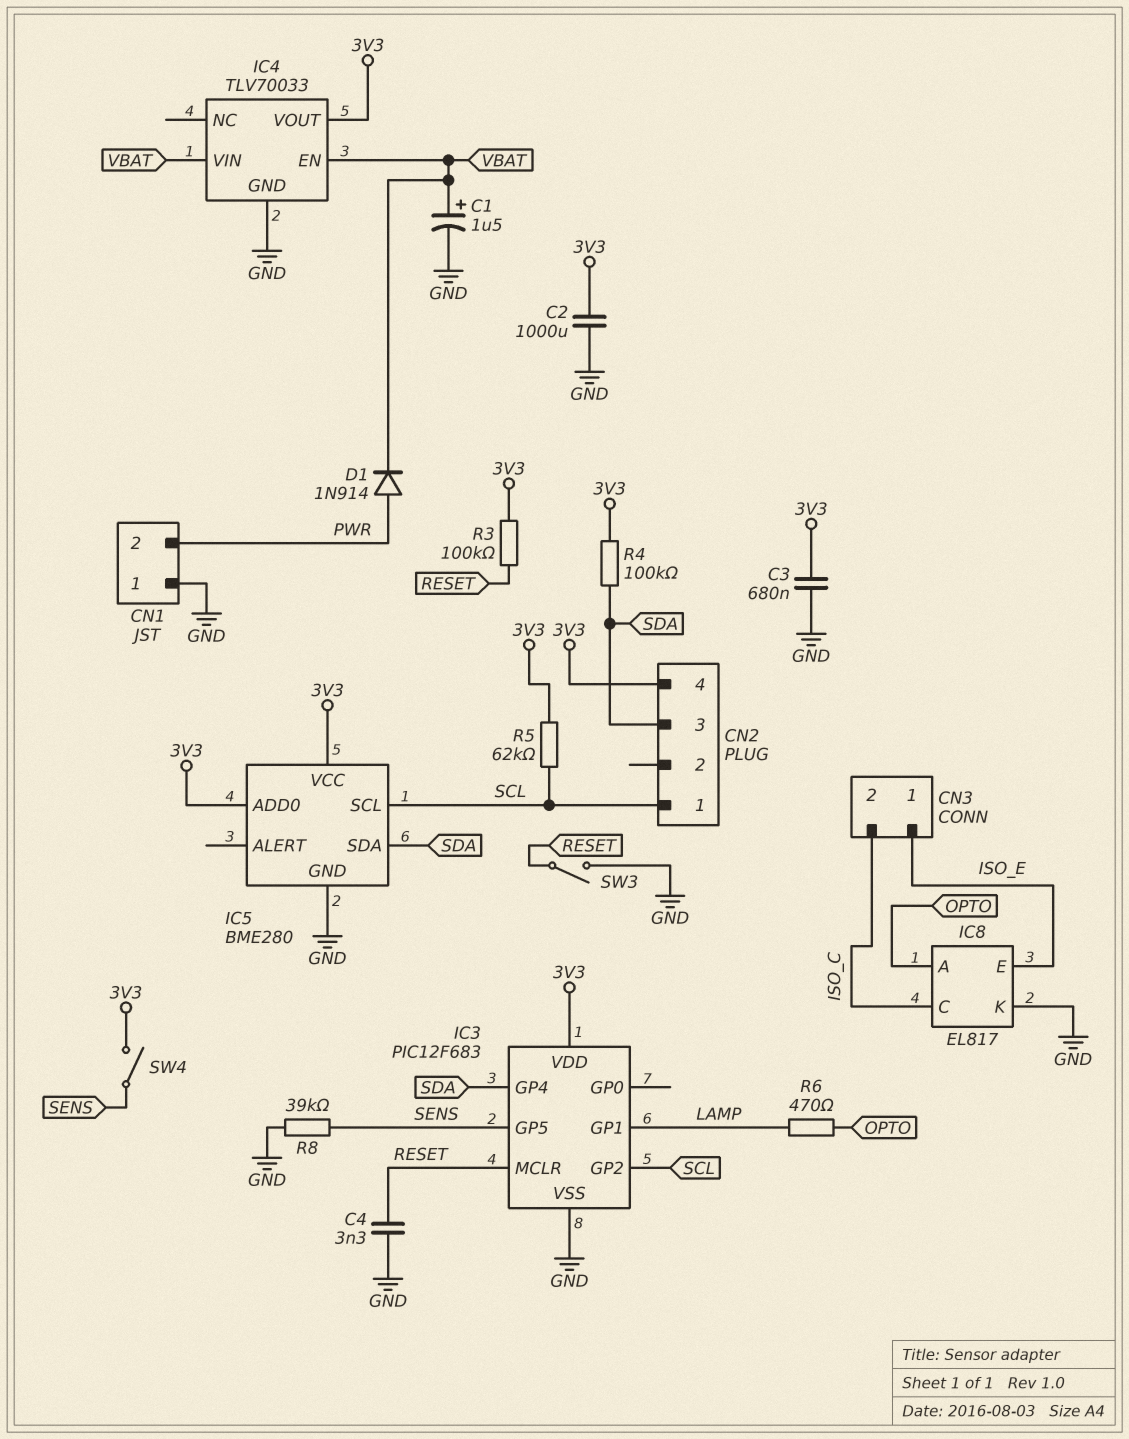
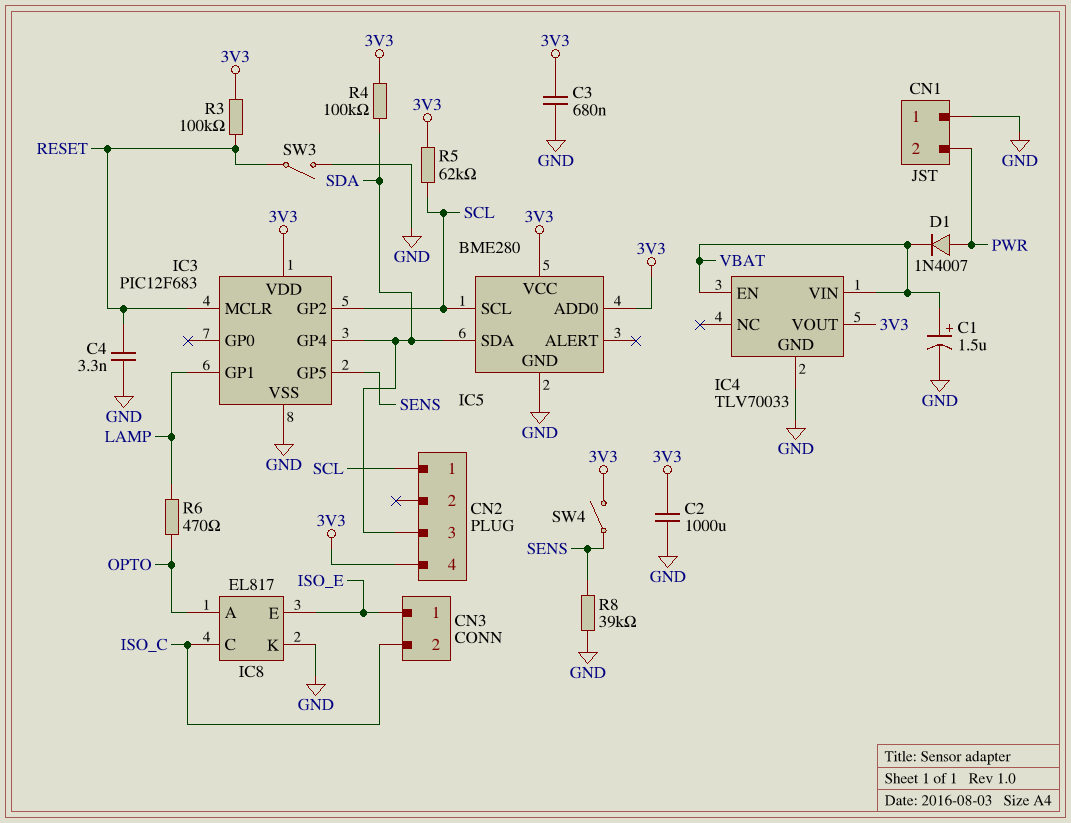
D1: diode 1N914 (A PWR, K VBAT) -> diode 1N4007 (A PWR, K VBAT)

